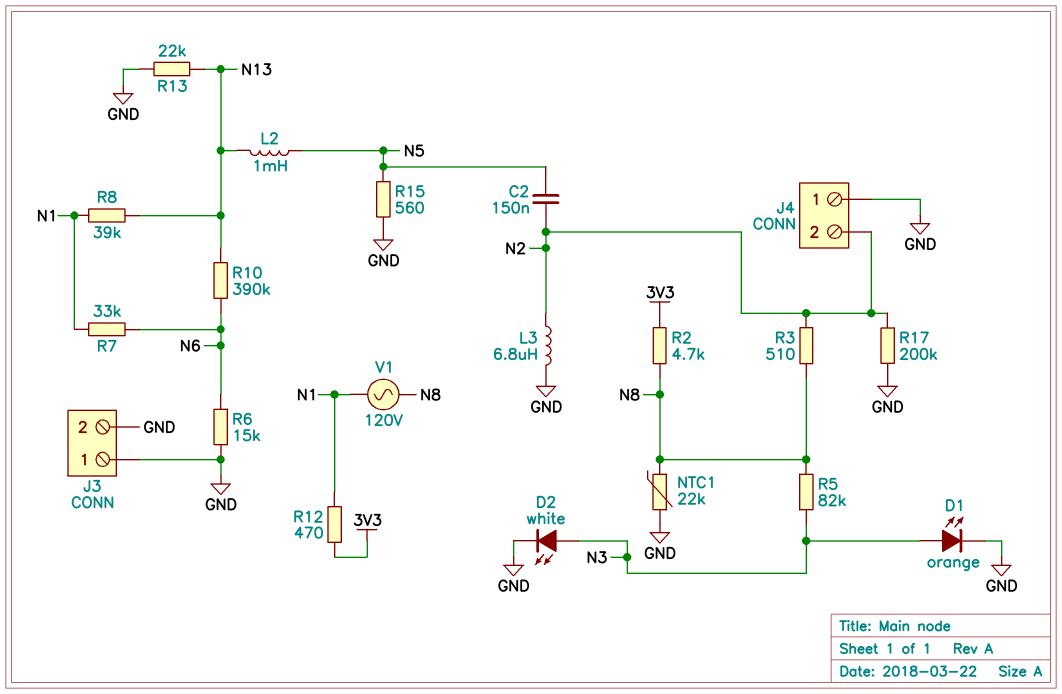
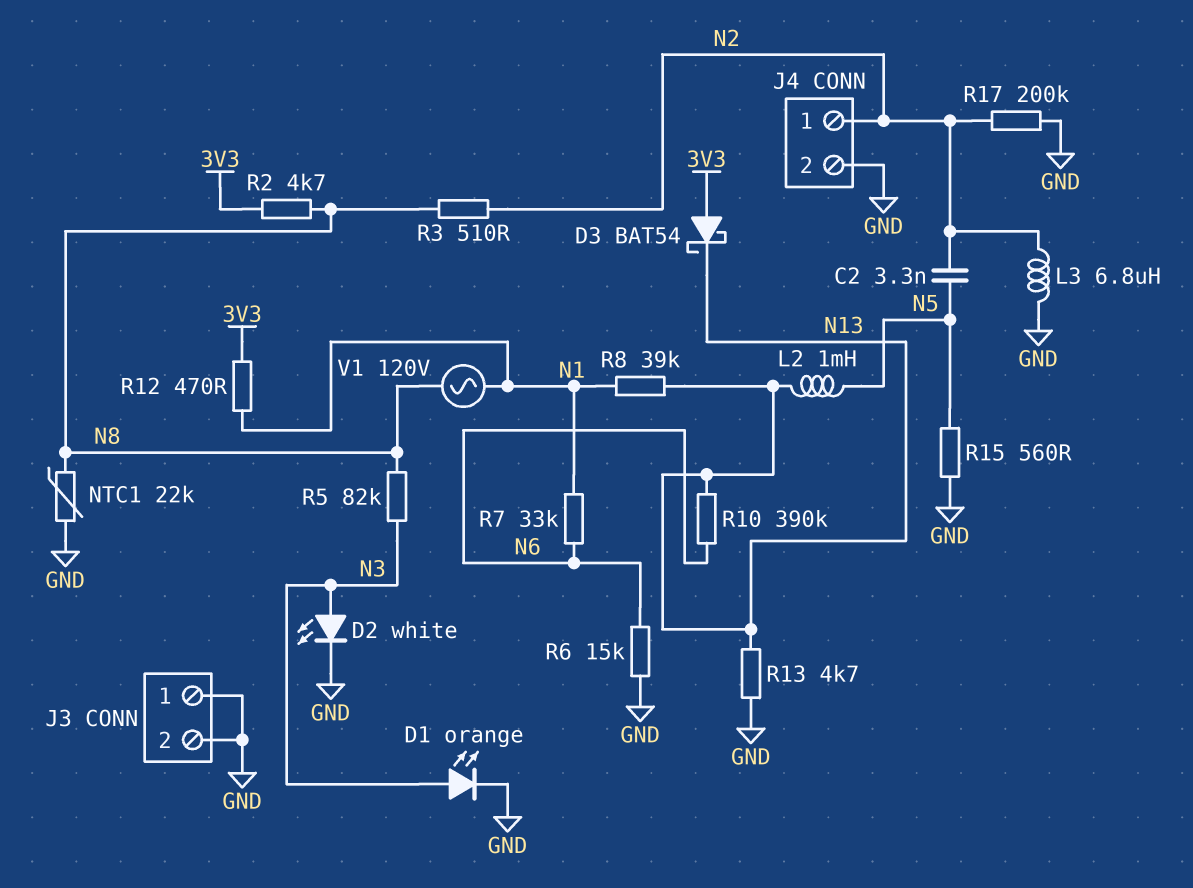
C2: 150nF (N2, N5) -> 3.3nF (N2, N5)
D3: none -> schottky BAT54 (A 3V3, K N13)
J4 pin 1: GND -> N2
J4 pin 2: N2 -> GND
R13: 22k (GND, N13) -> 4.7k (GND, N13)

